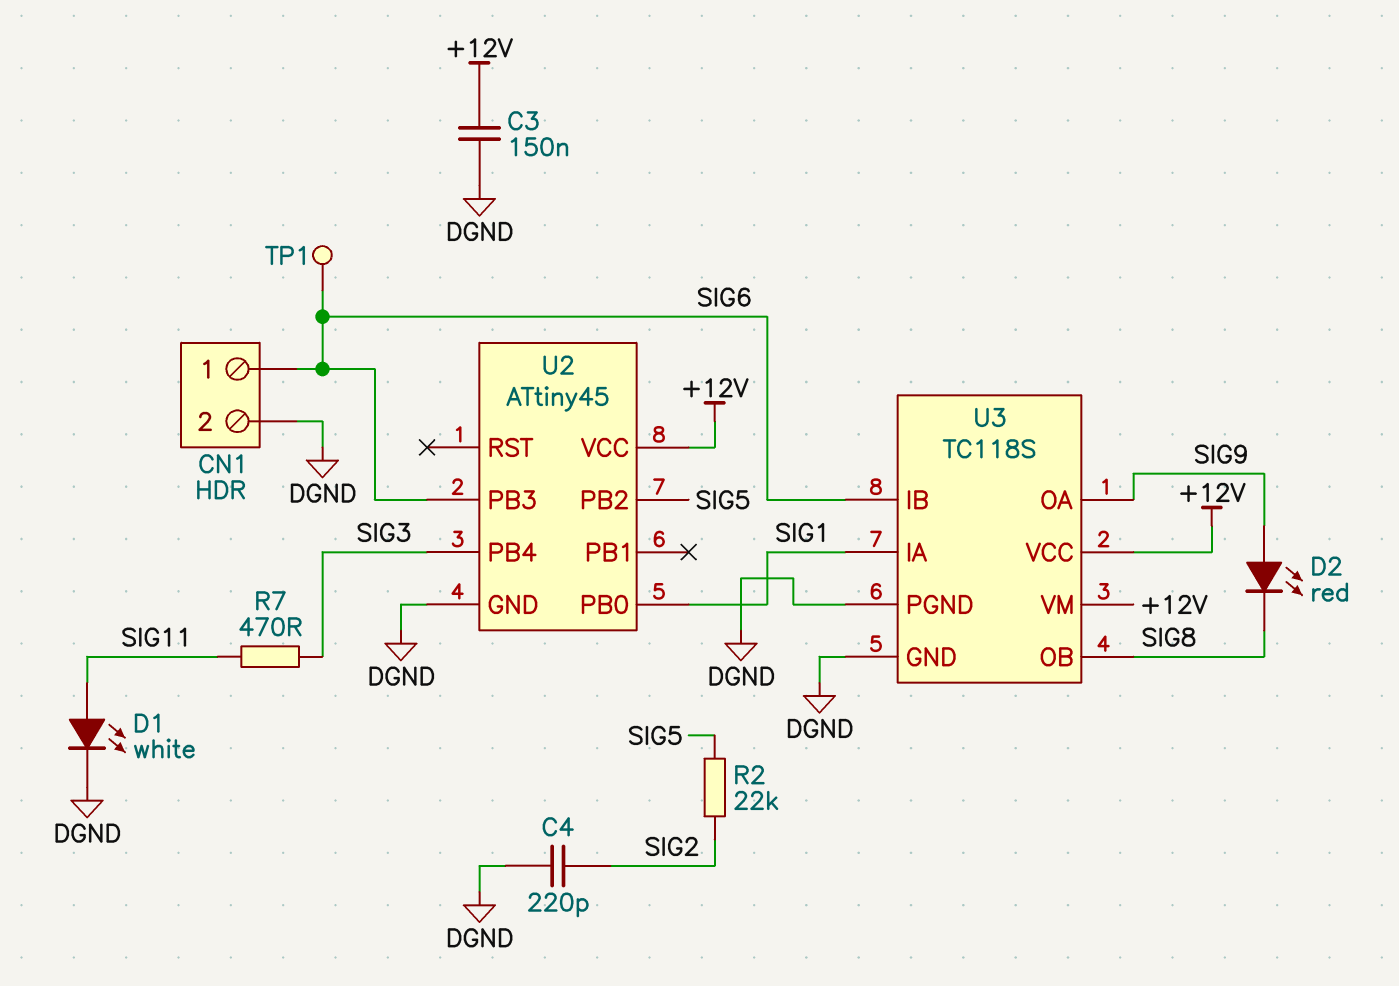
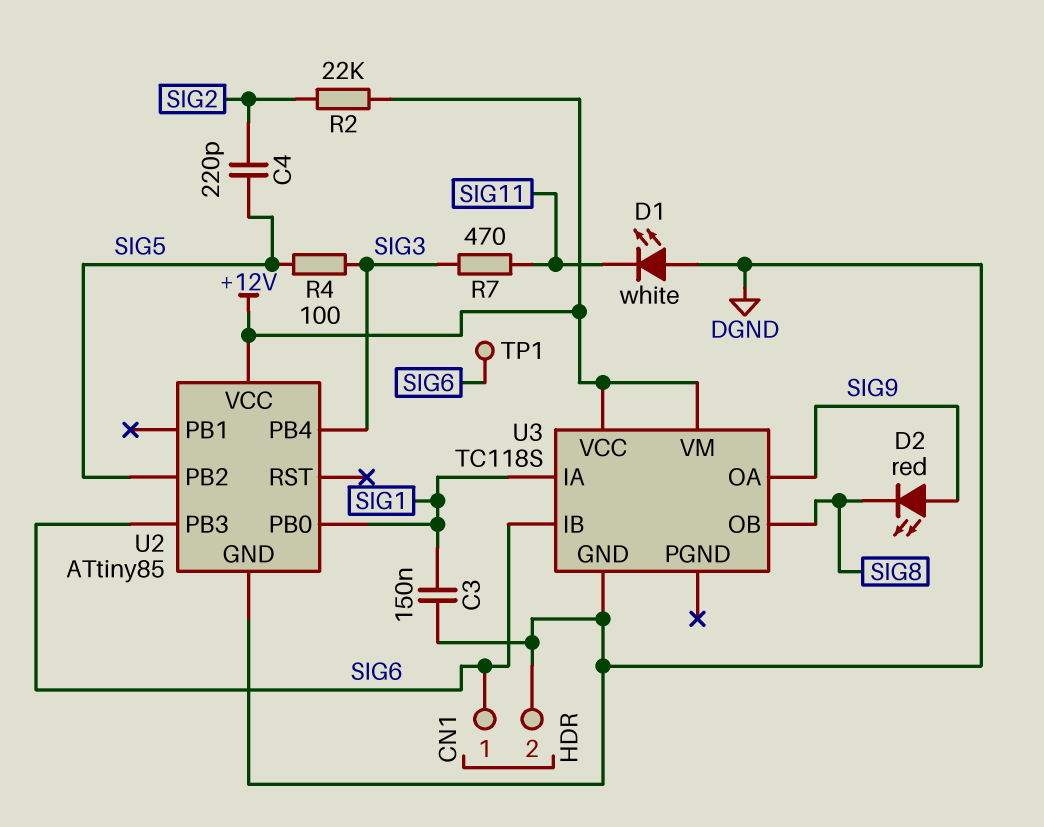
C3: 150nF (+12V, DGND) -> 150nF (DGND, SIG1)
C4: 220pF (DGND, SIG2) -> 220pF (SIG2, SIG5)
D1: LED white (A SIG11, K DGND) -> LED white (A DGND, K SIG11)
R2: 22k (SIG2, SIG5) -> 22k (+12V, SIG2)
R4: none -> 100 (SIG3, SIG5)
U2: ATtiny45 -> ATtiny85
U3 pin PGND: DGND -> none

